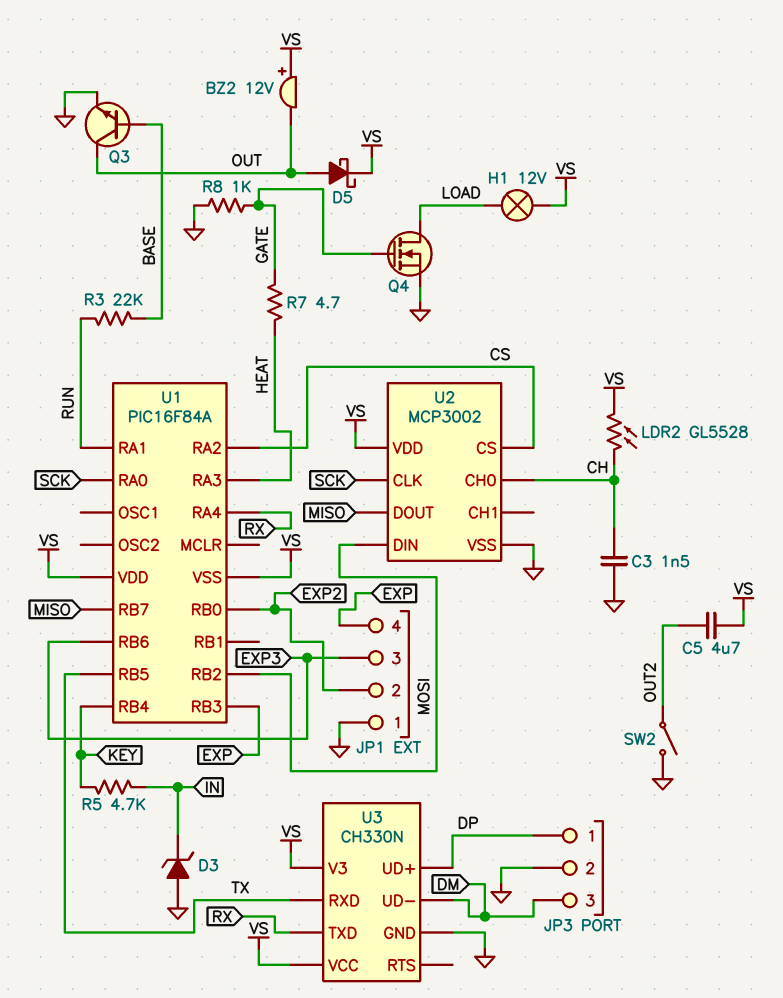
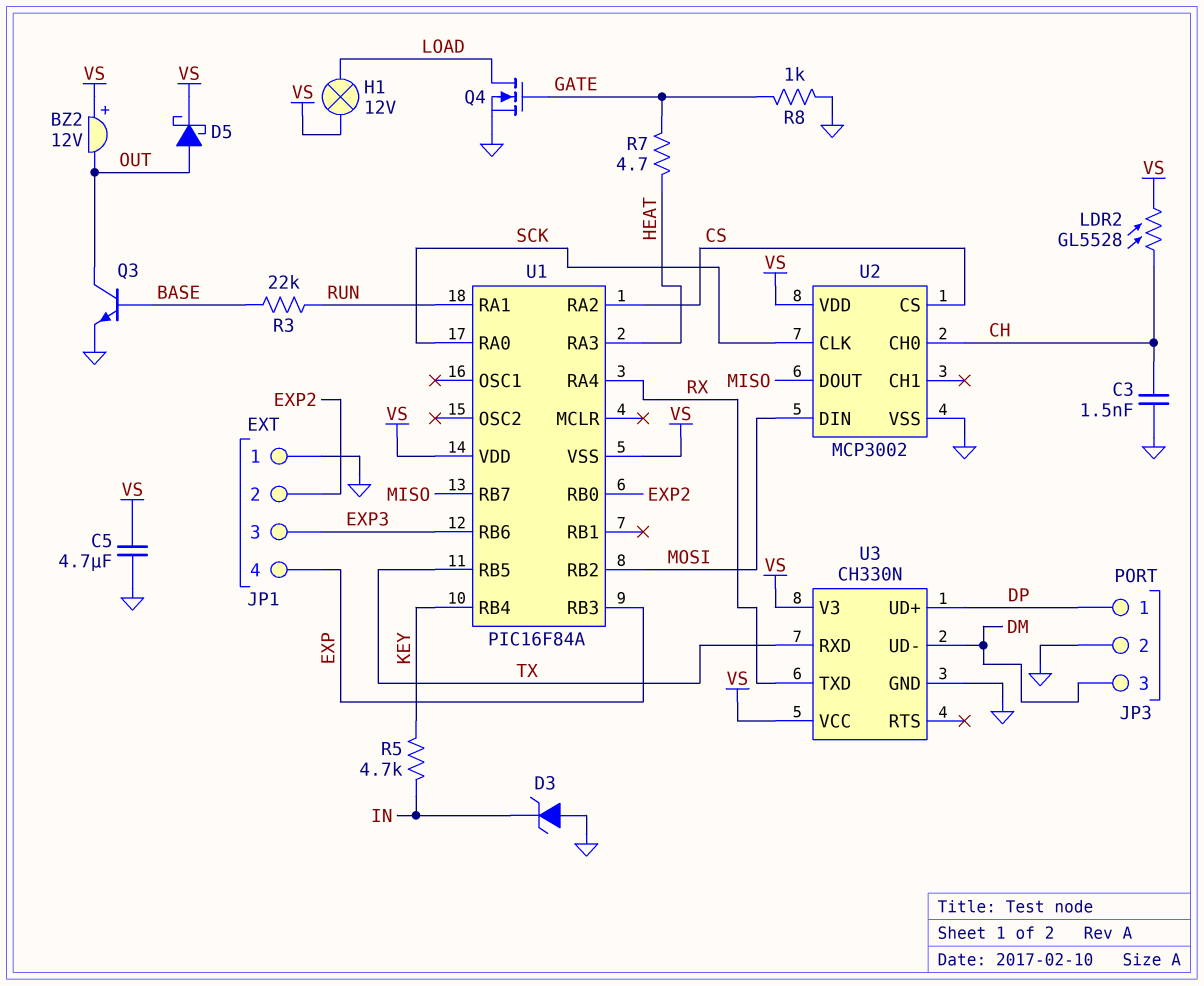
C5: 4.7uF (OUT2, VS) -> 4.7uF (GND, VS)
SW2: switch (GND, OUT2) -> none

